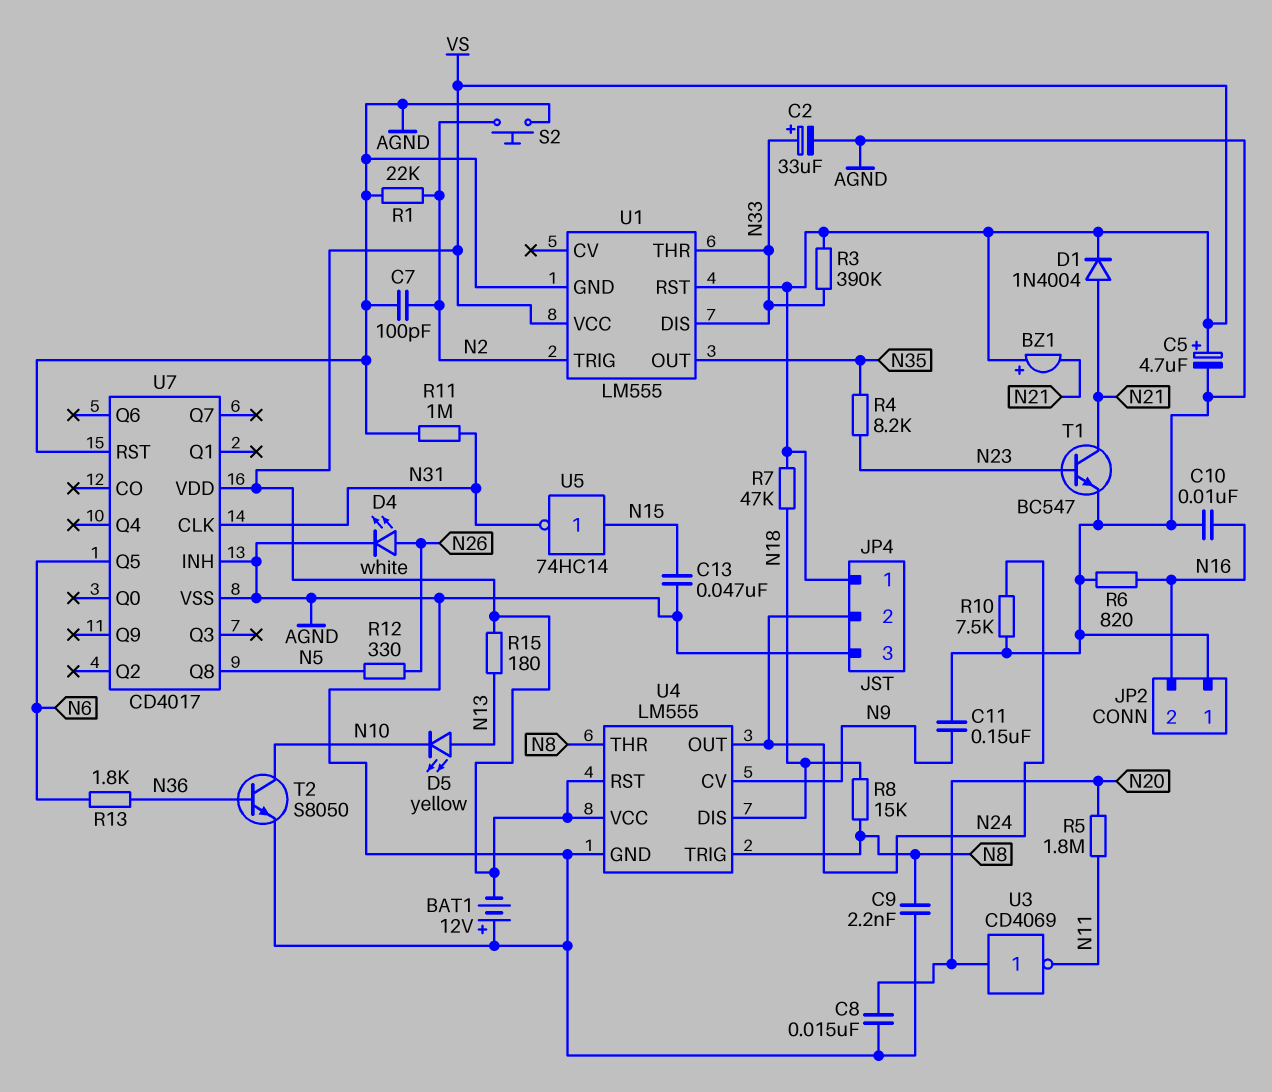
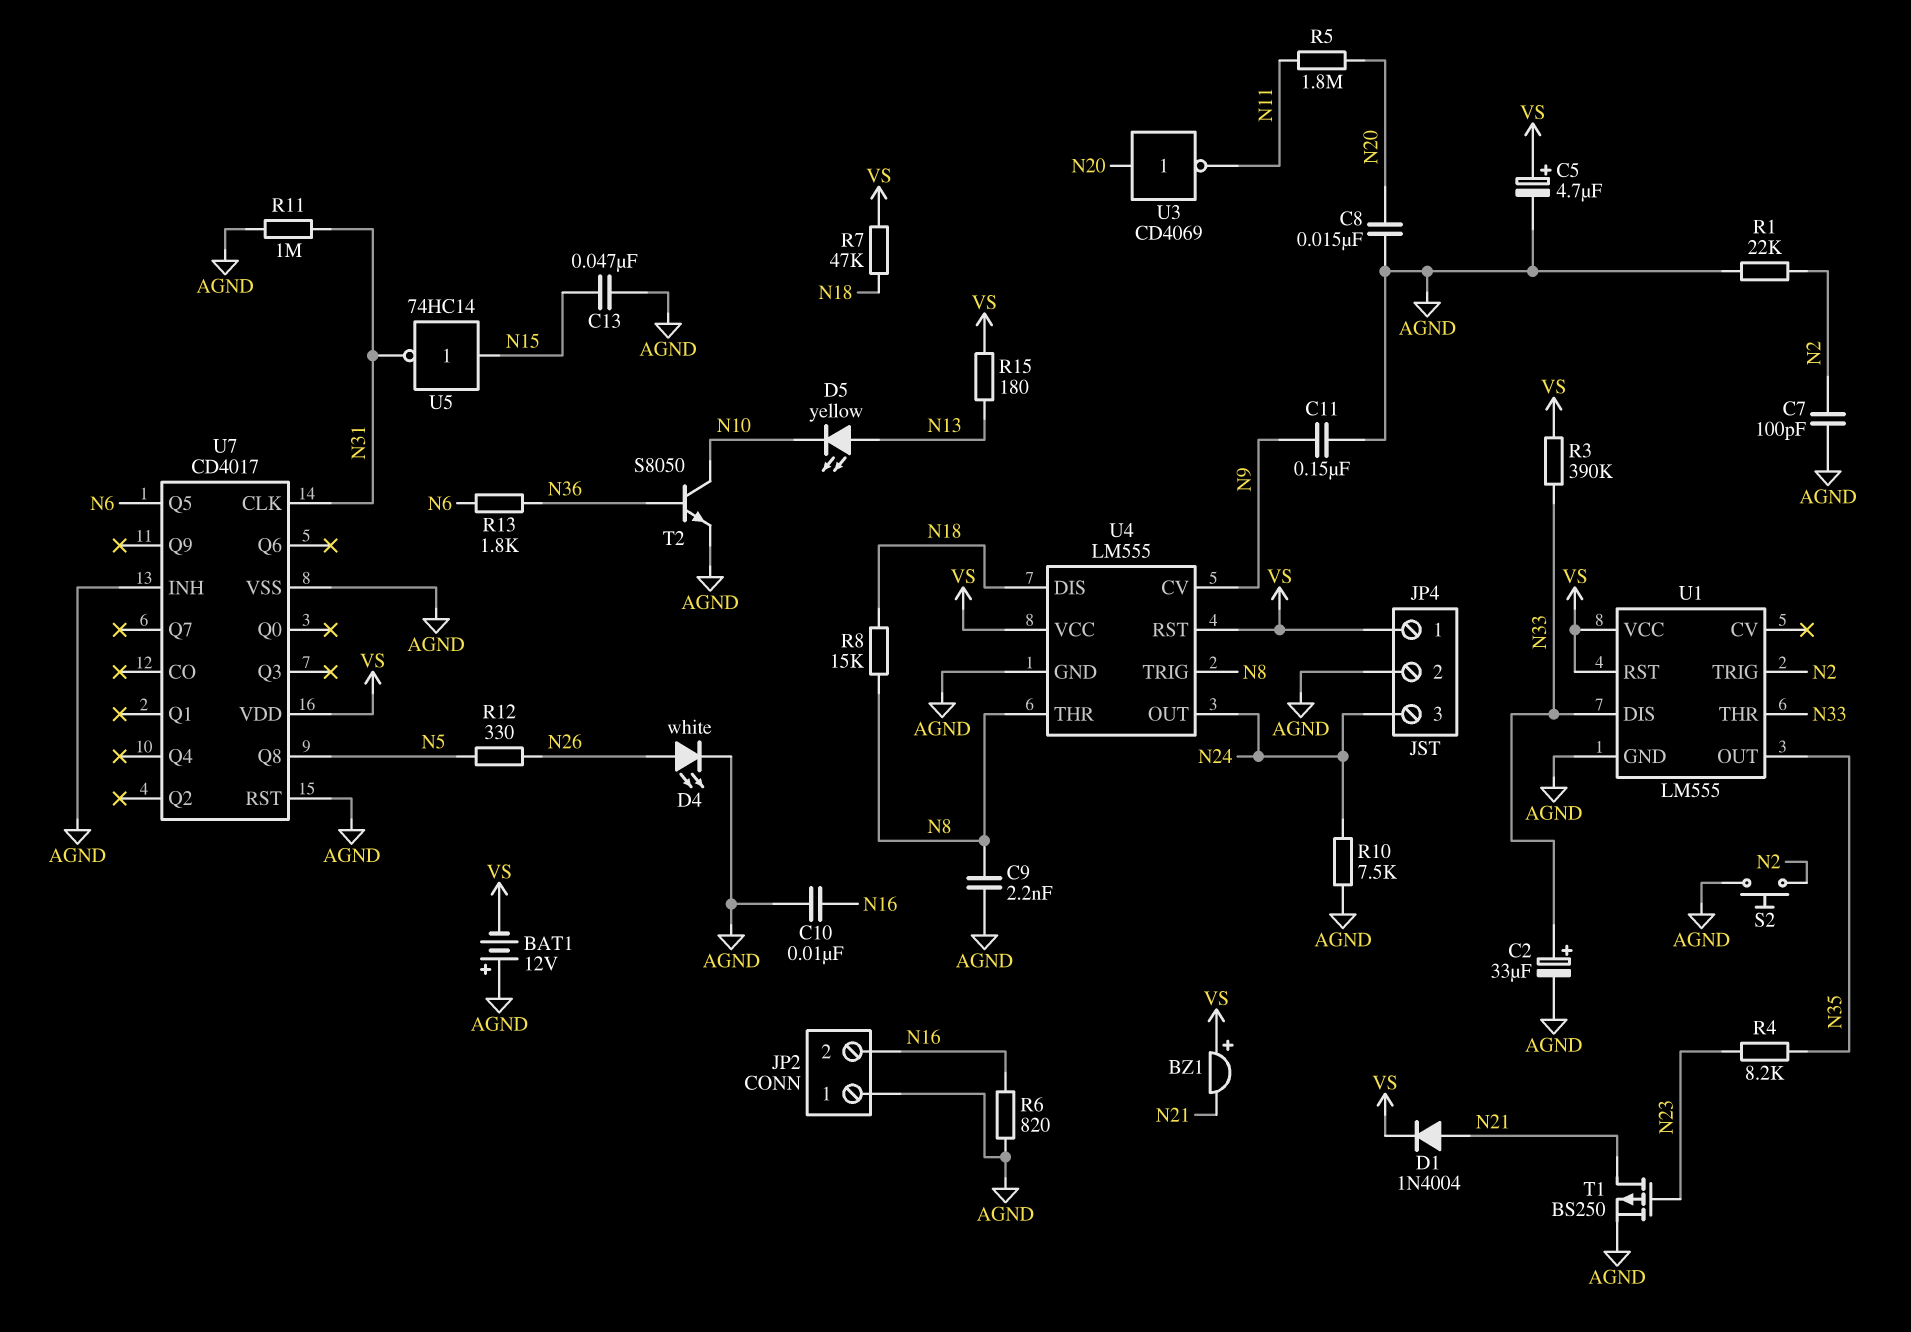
JP4 pin 2: N24 -> AGND
JP4 pin 3: AGND -> N24
T1: NPN BC547 (B N23, C N21, E AGND) -> PMOS BS250 (G N23, D N21, S AGND)

